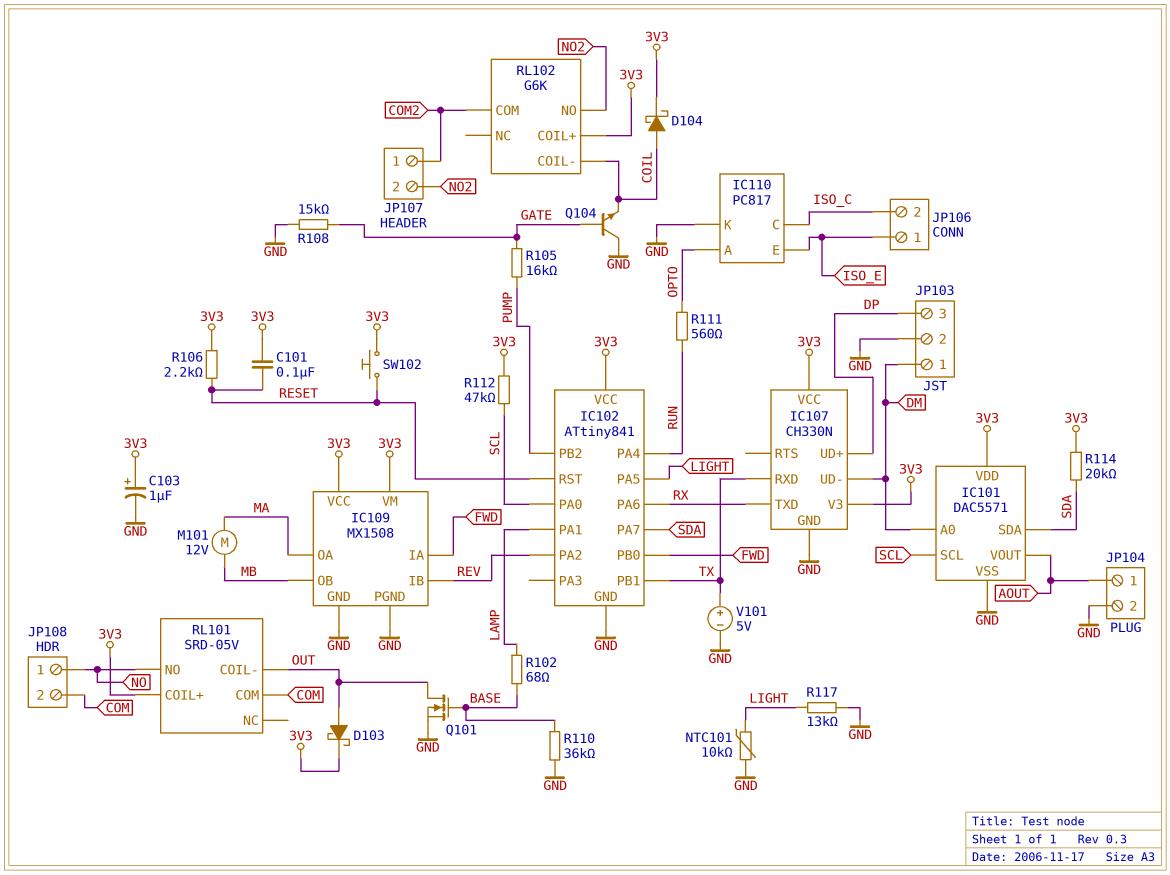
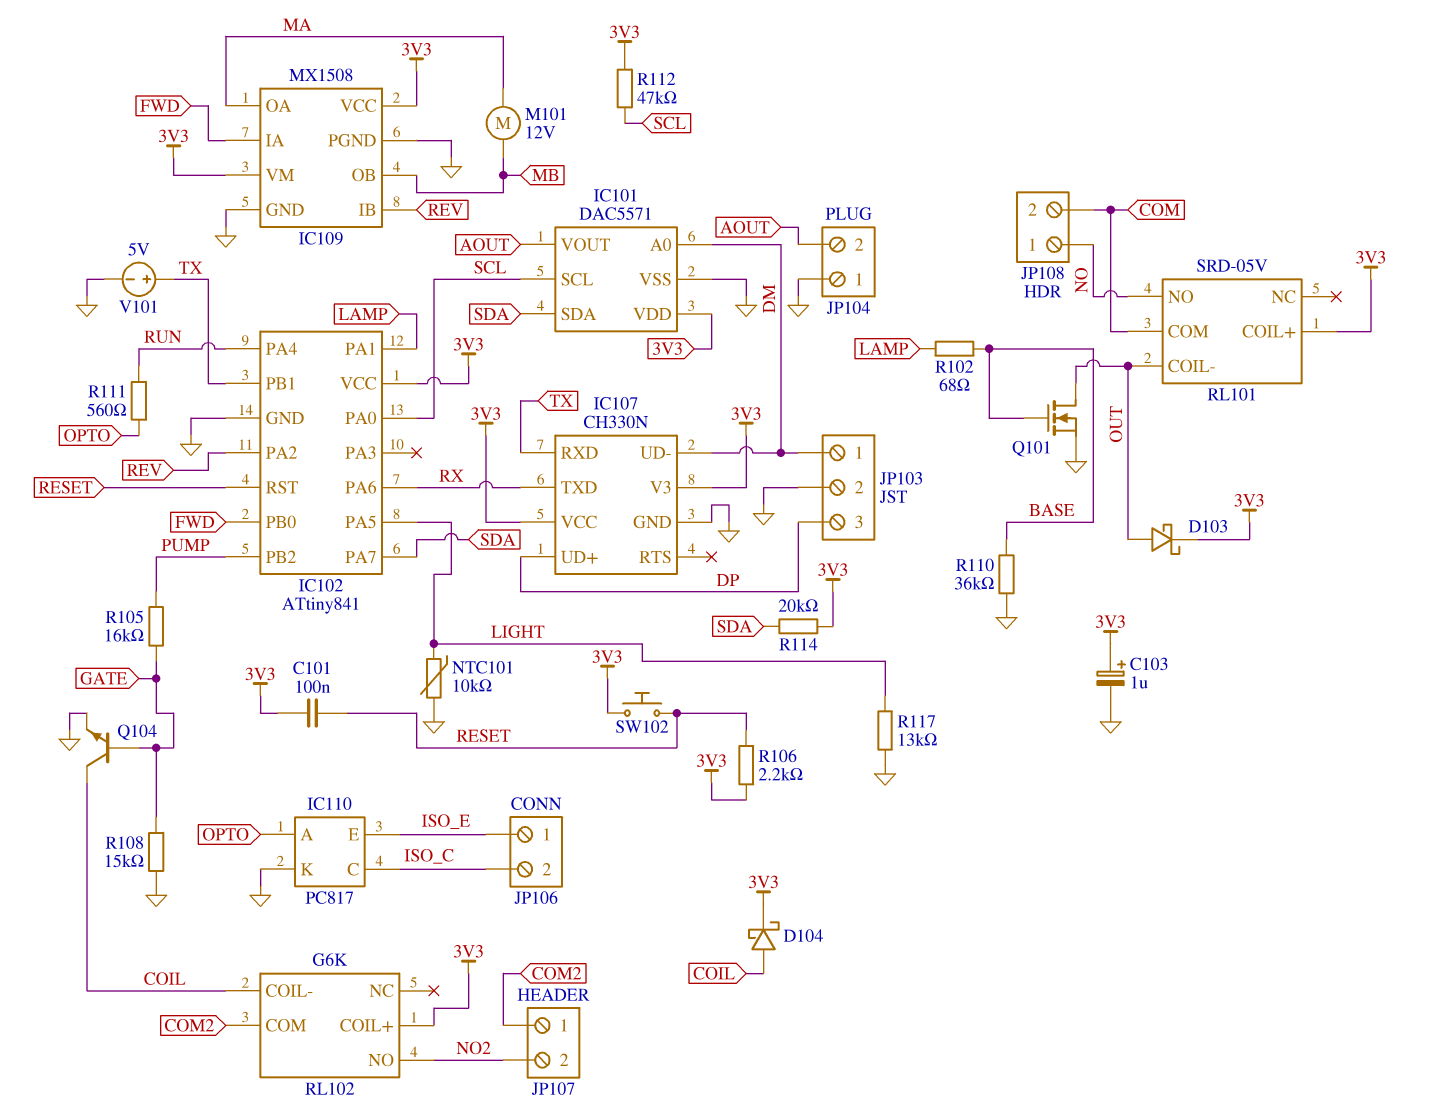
JP104 pin 1: AOUT -> GND
JP104 pin 2: GND -> AOUT
Q104: NPN (B GATE, C GND, E COIL) -> NPN (B GATE, C COIL, E GND)

